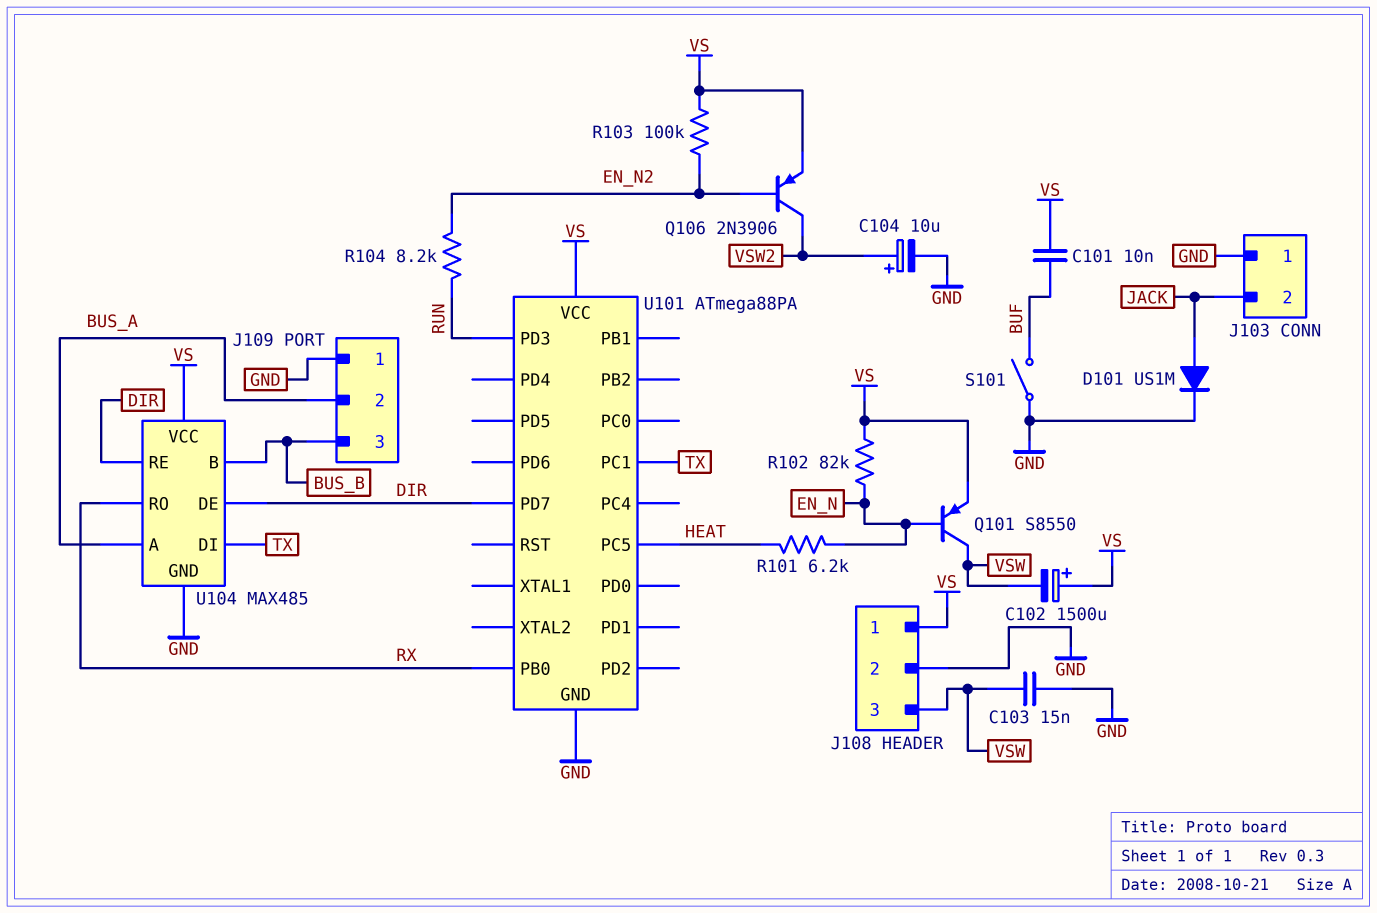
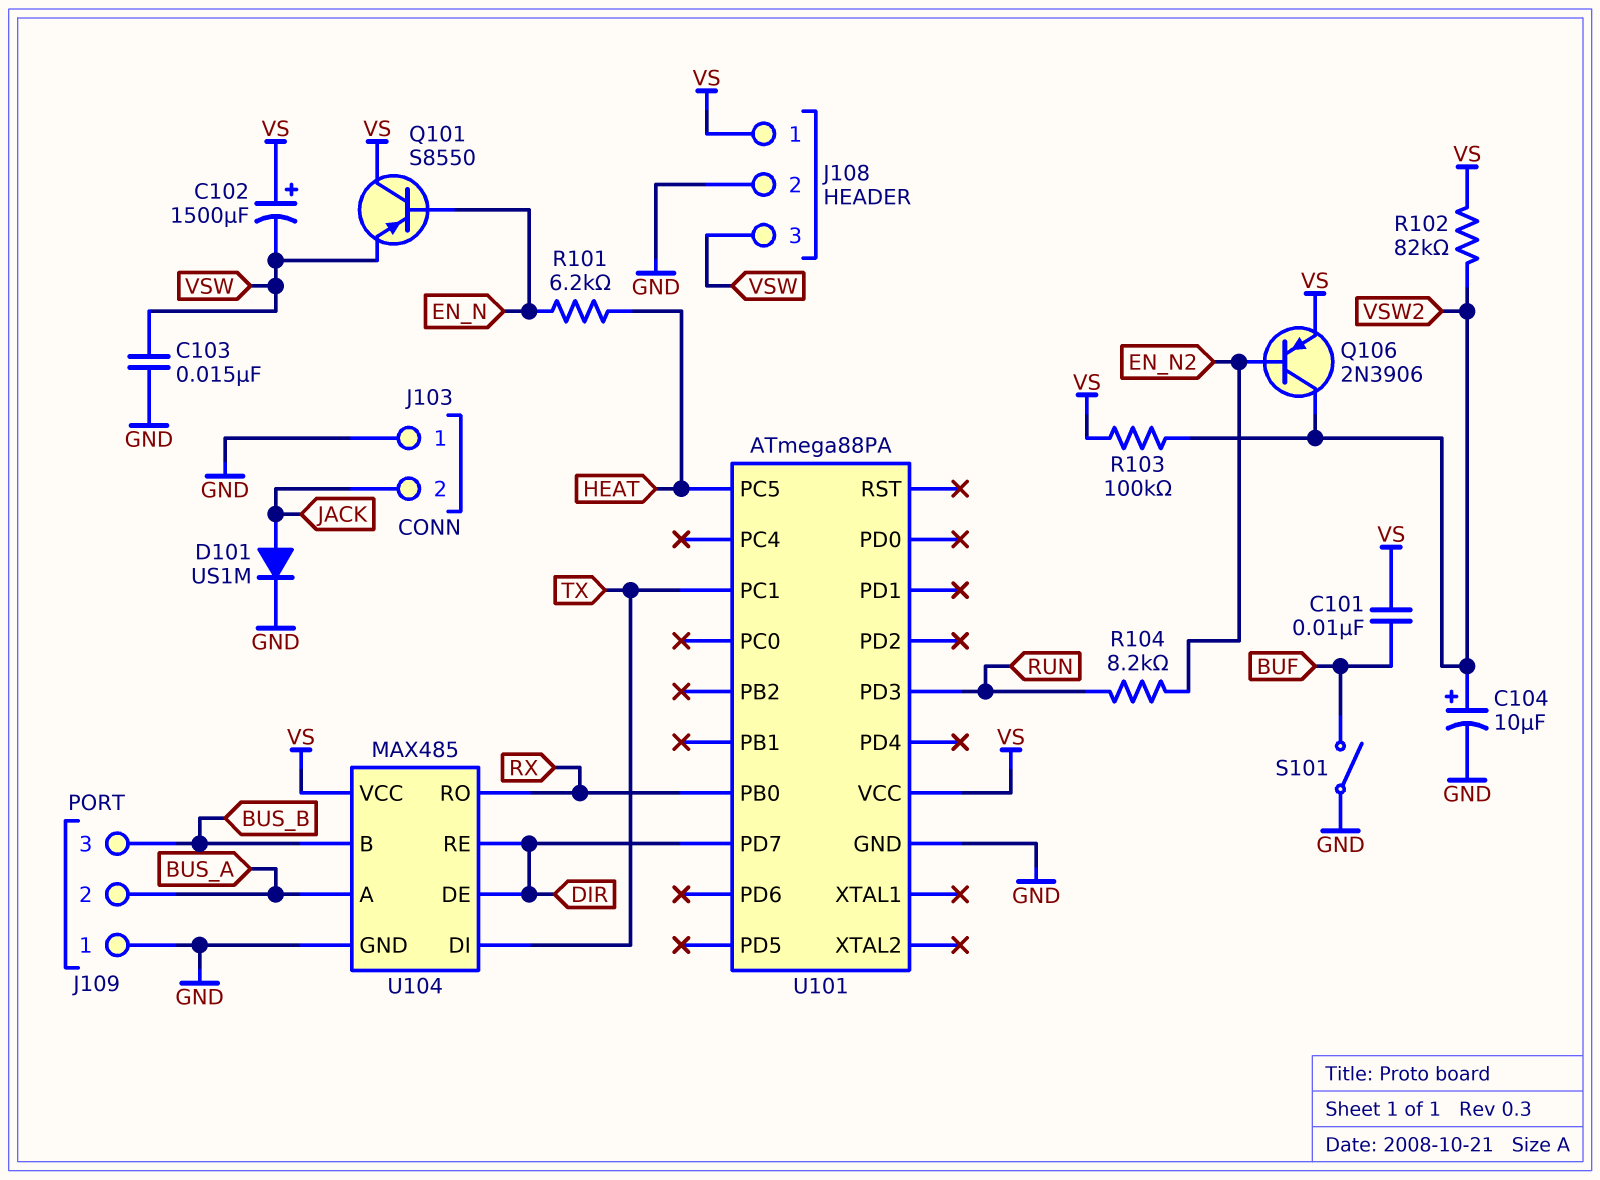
Q101: PNP S8550 (B EN_N, C VSW, E VS) -> PNP S8550 (B EN_N, C VS, E VSW)
R102: 82k (EN_N, VS) -> 82k (VS, VSW2)
R103: 100k (EN_N2, VS) -> 100k (VS, VSW2)

